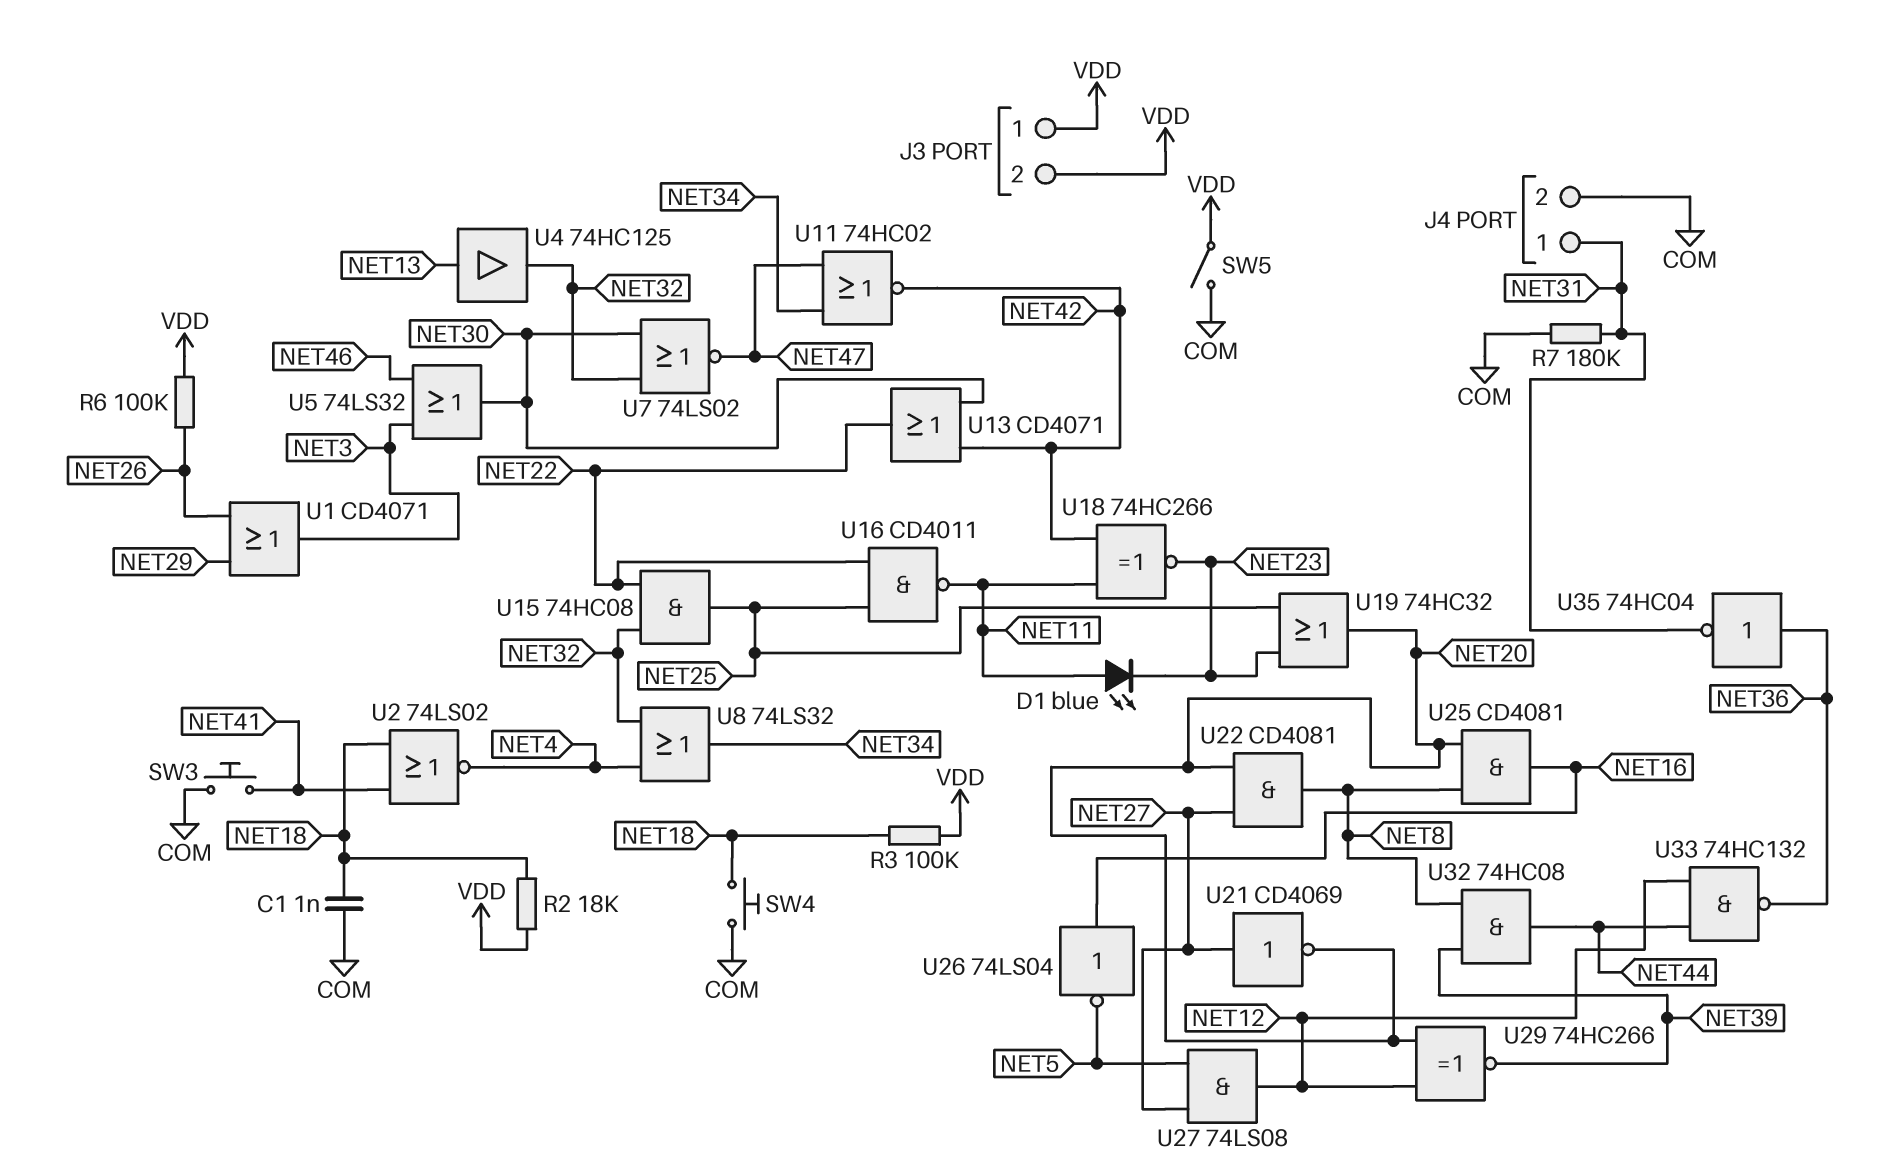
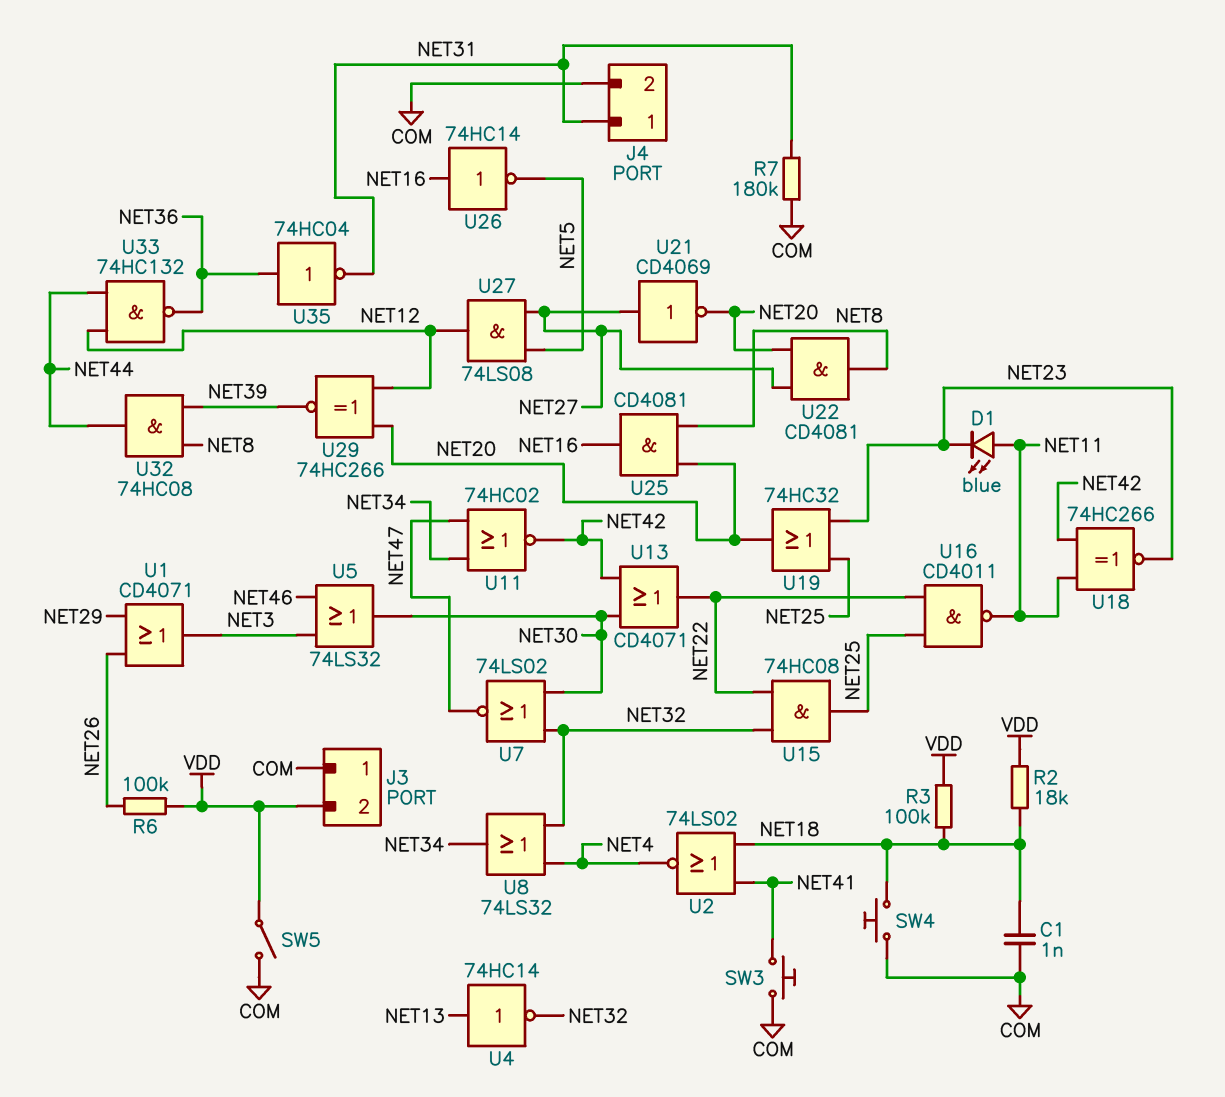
J3 pin 1: VDD -> COM
U4: buffer 74HC125 (in NET13, out NET32) -> NOT 74HC14 (in NET13, out NET32)
U26: NOT 74LS04 (in NET16, out NET5) -> NOT 74HC14 (in NET16, out NET5)

